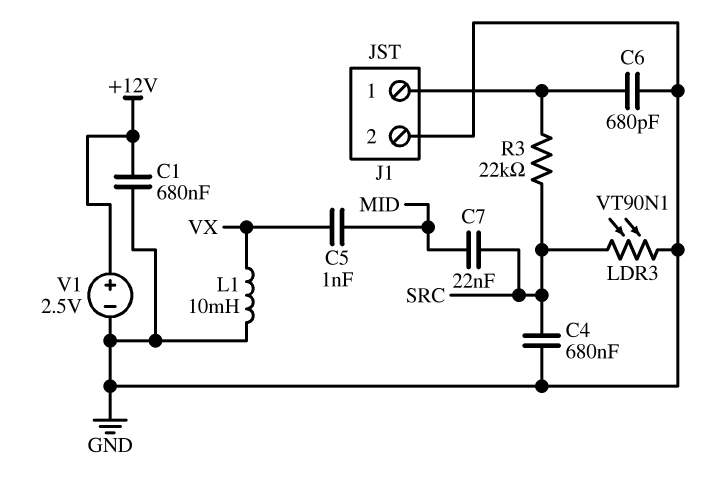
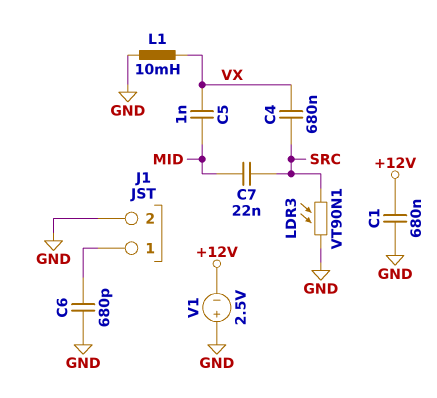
C4: 680nF (GND, SRC) -> 680nF (SRC, VX)
R3: 22k (J1/1, SRC) -> none
V1: 2.5V (plus +12V, minus GND) -> 2.5V (plus GND, minus +12V)

